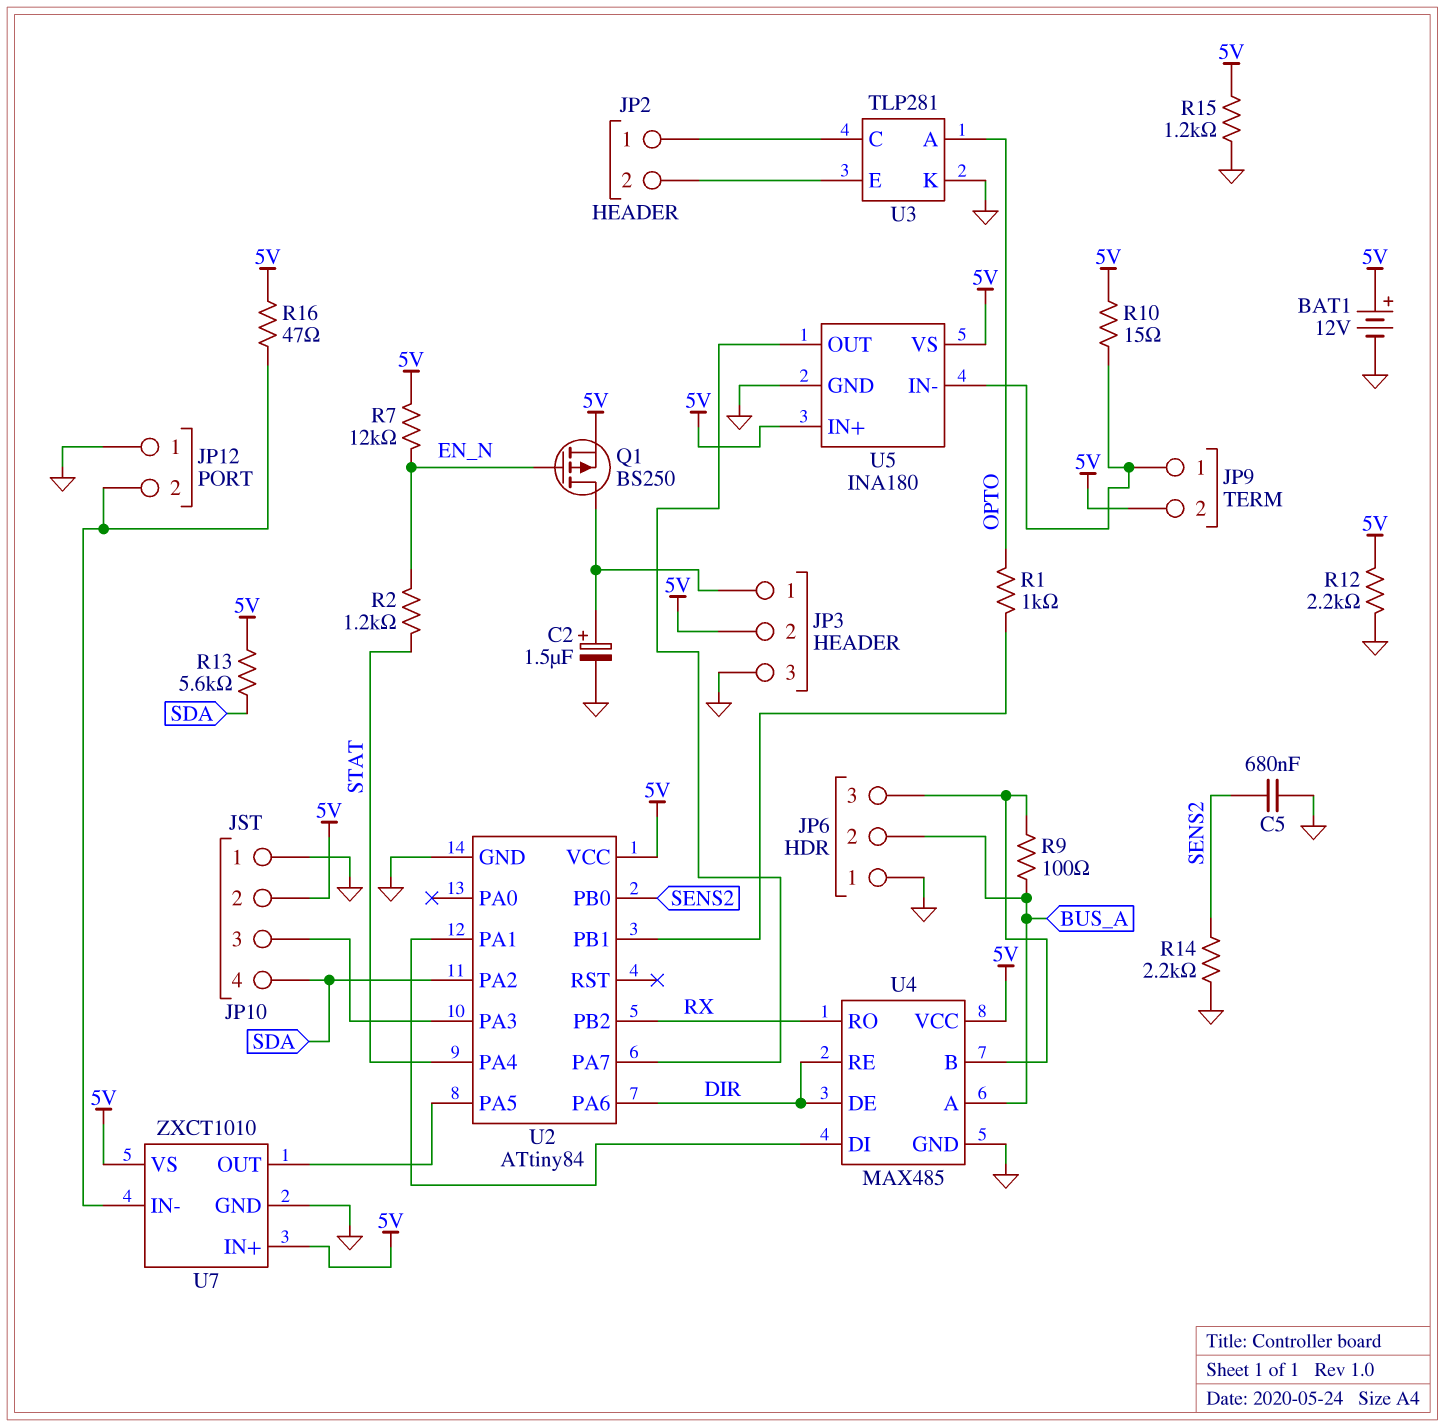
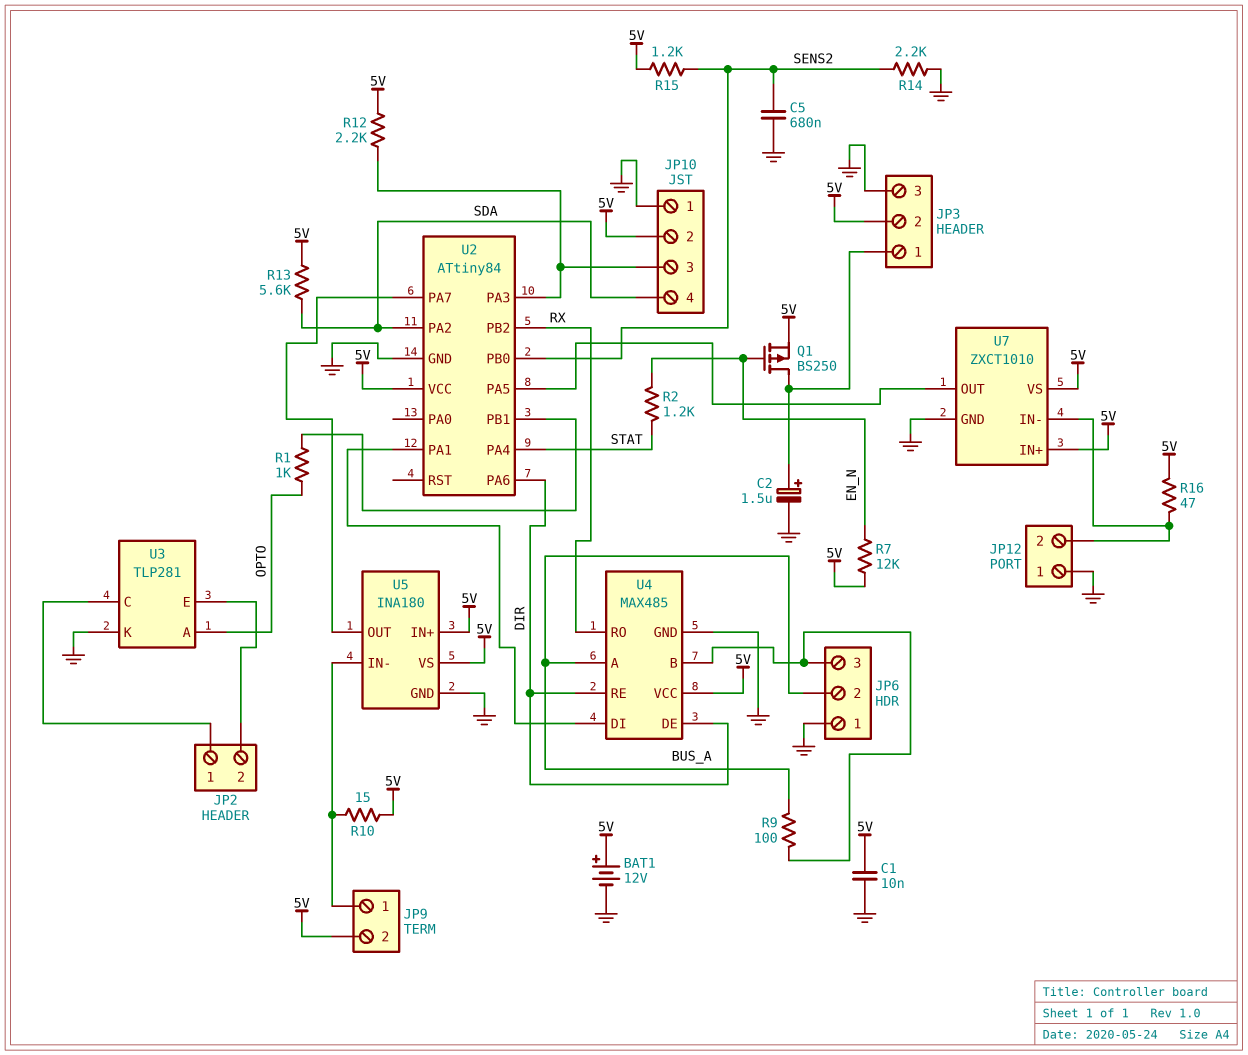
C1: none -> 10nF (5V, GND)
R12: 2.2k (5V, GND) -> 2.2k (5V, JP10/3)
R15: 1.2k (5V, GND) -> 1.2k (5V, SENS2)

